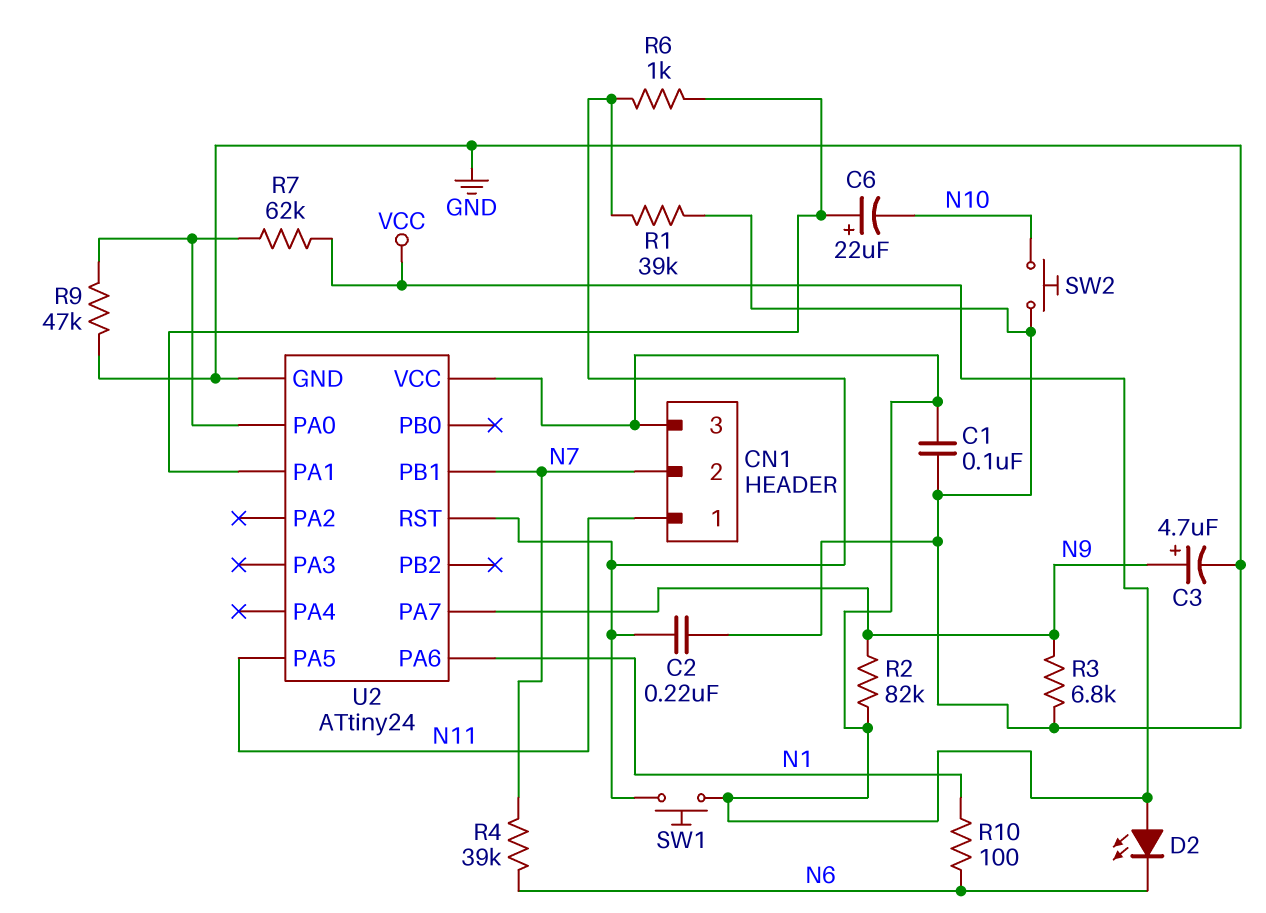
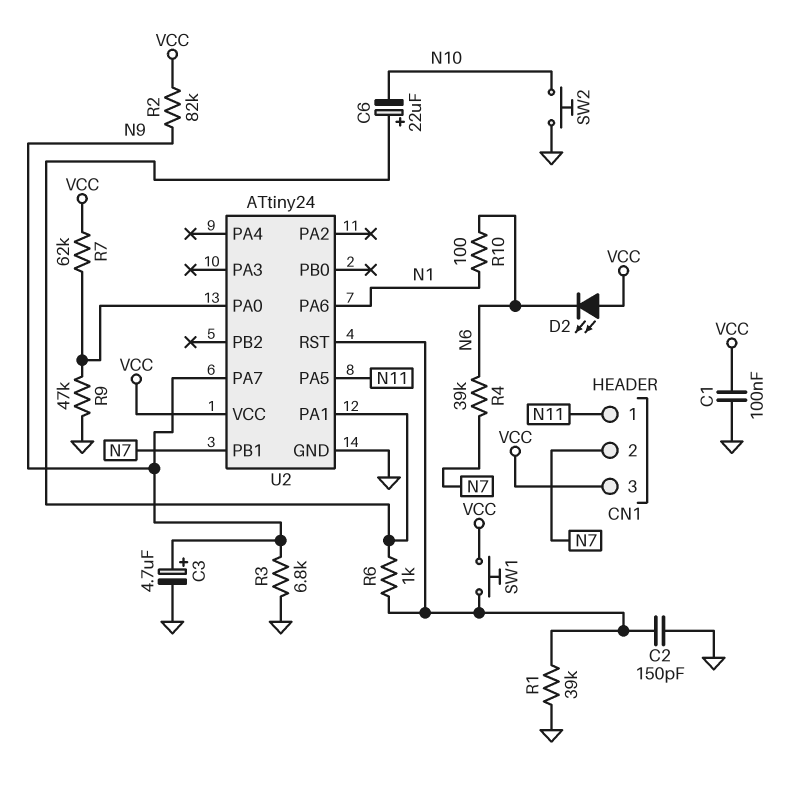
C2: 220nF (GND, U2/RST) -> 150pF (GND, U2/RST)

